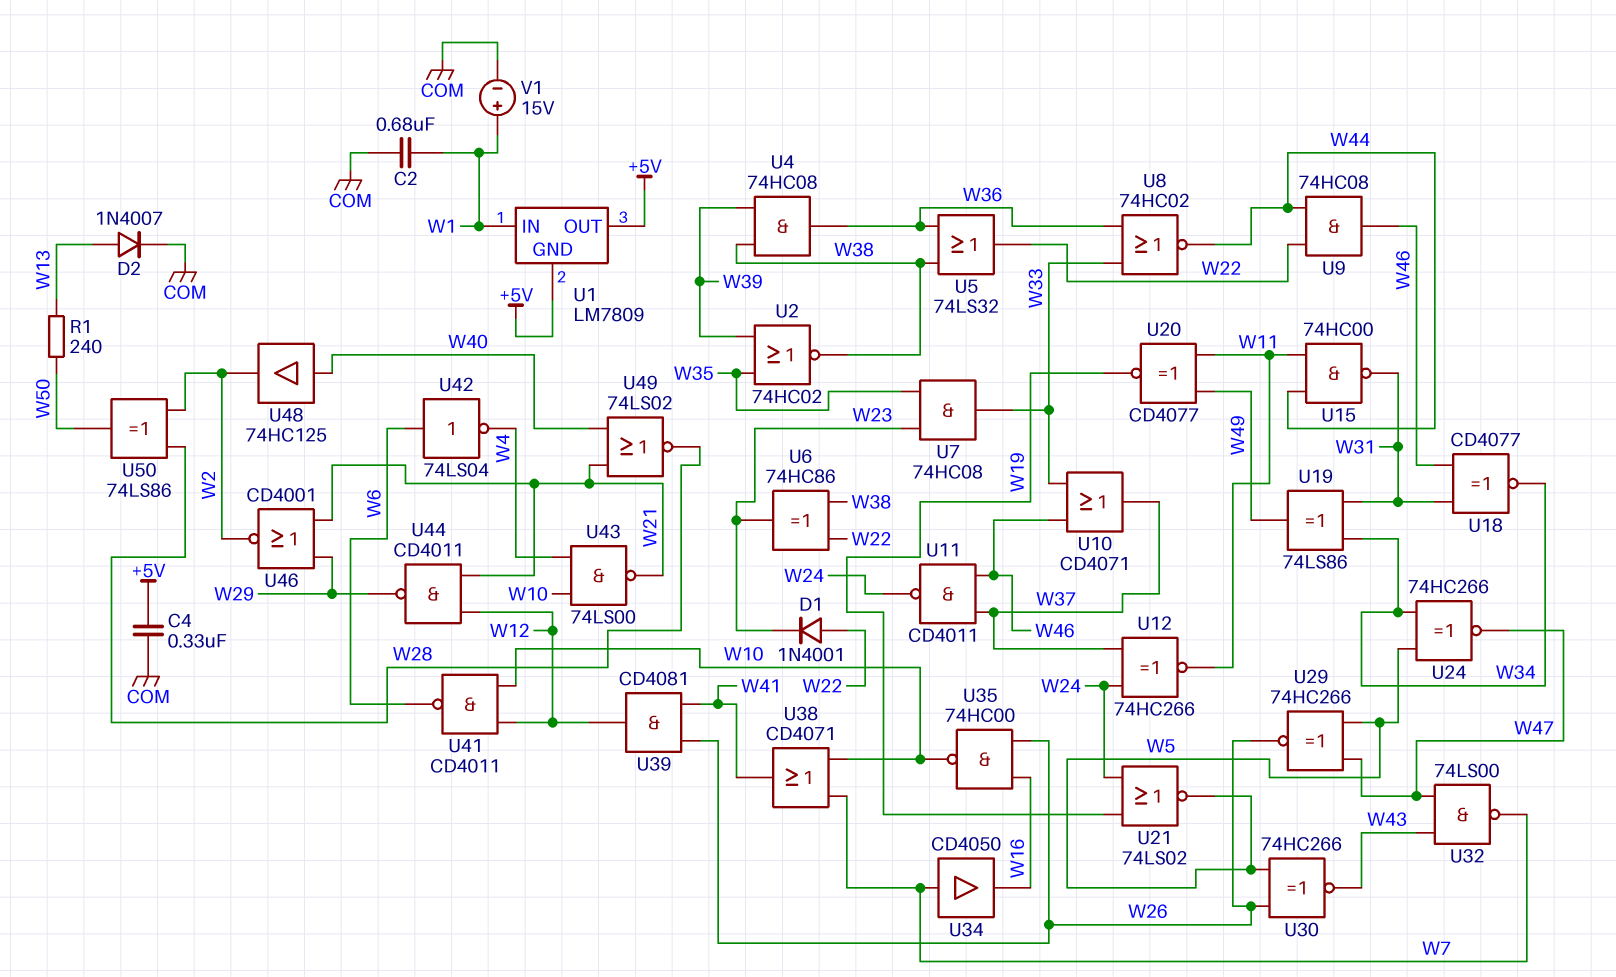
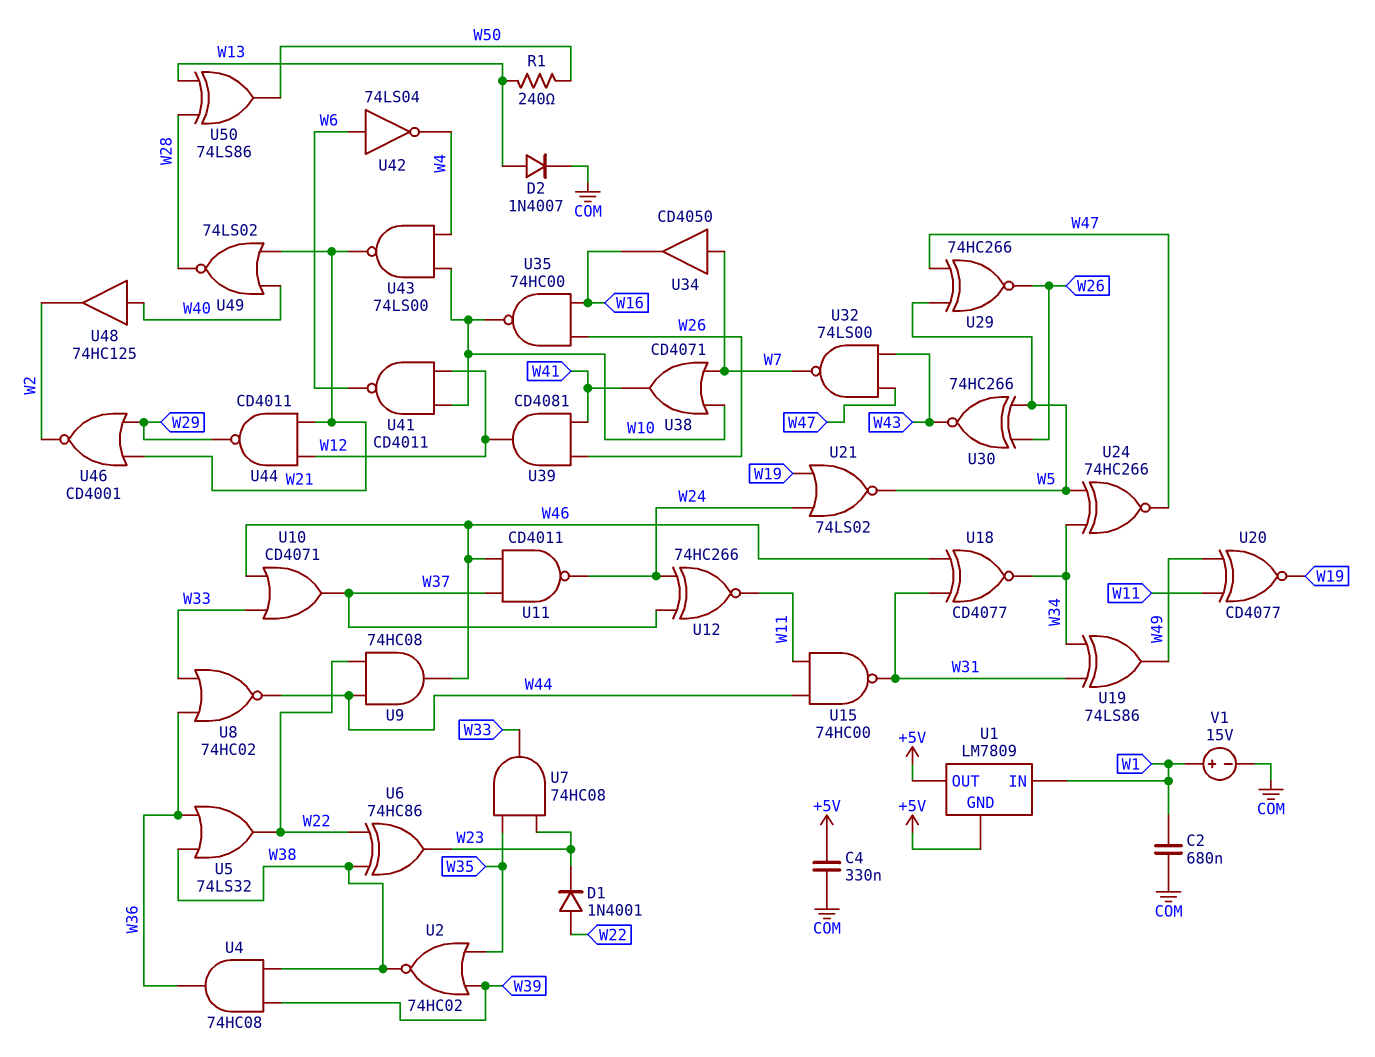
U50: XOR 74LS86 (in W2, in W28, out W50) -> XOR 74LS86 (in W13, in W28, out W50)

